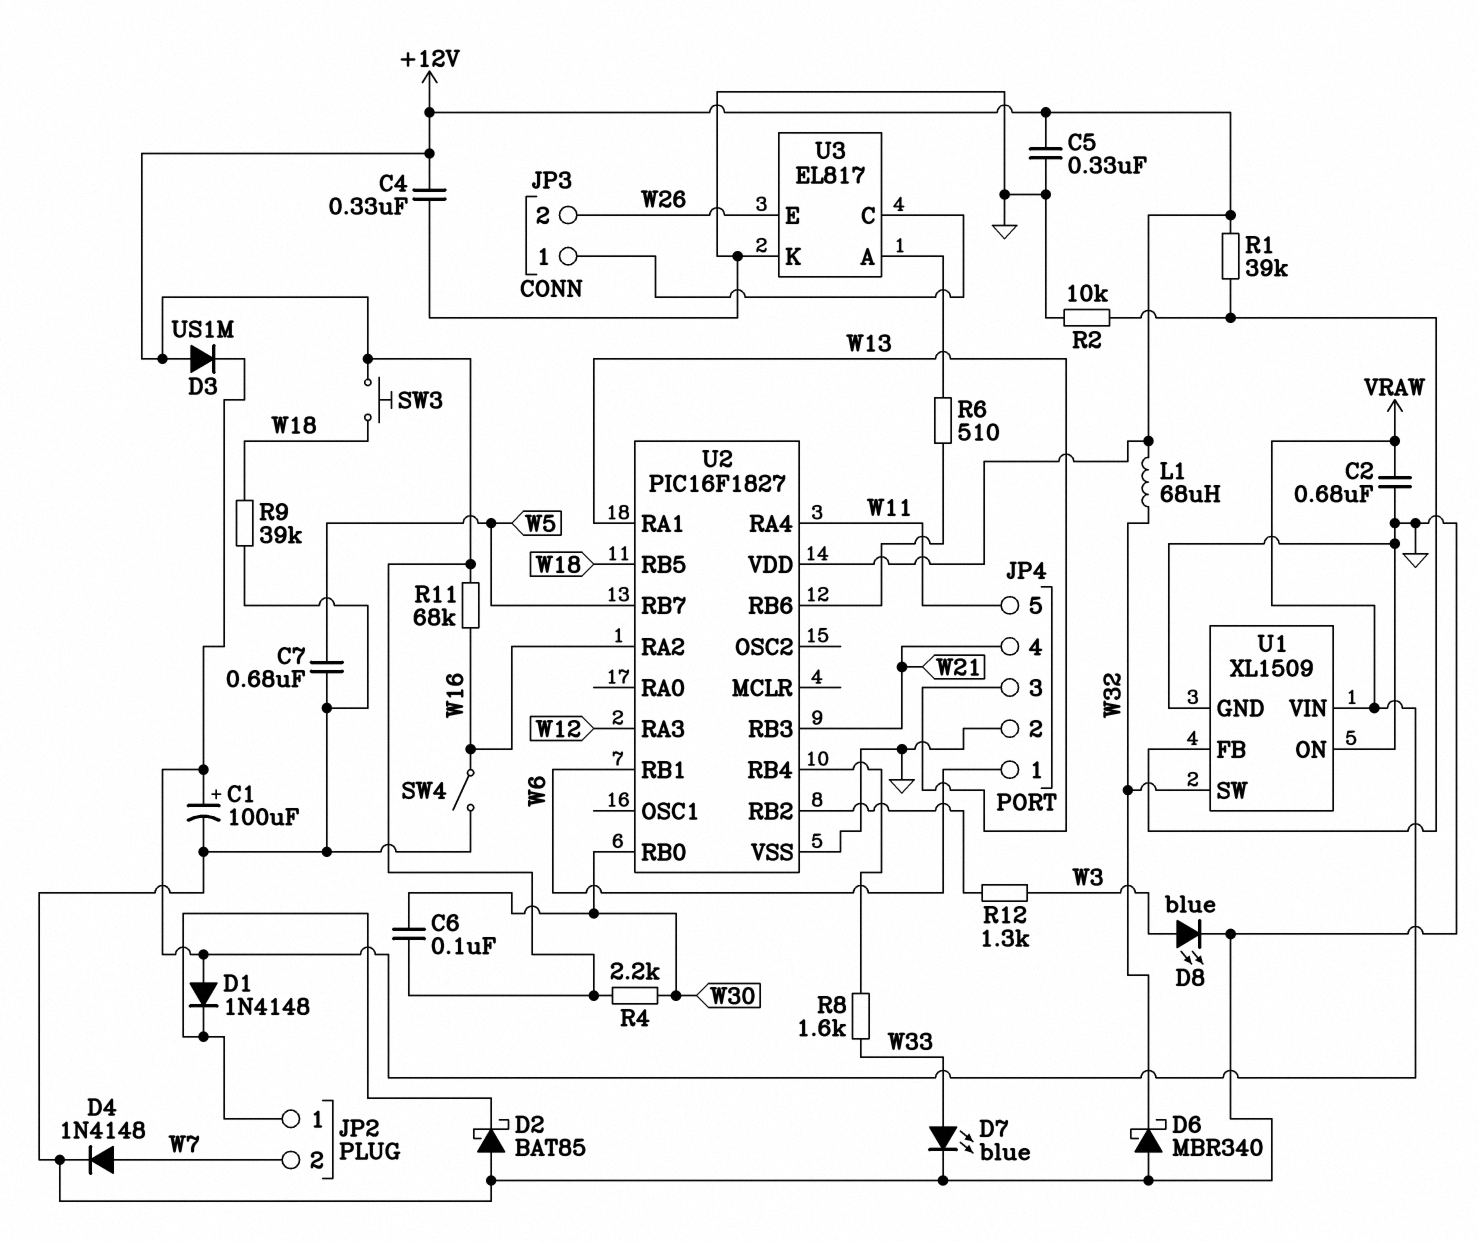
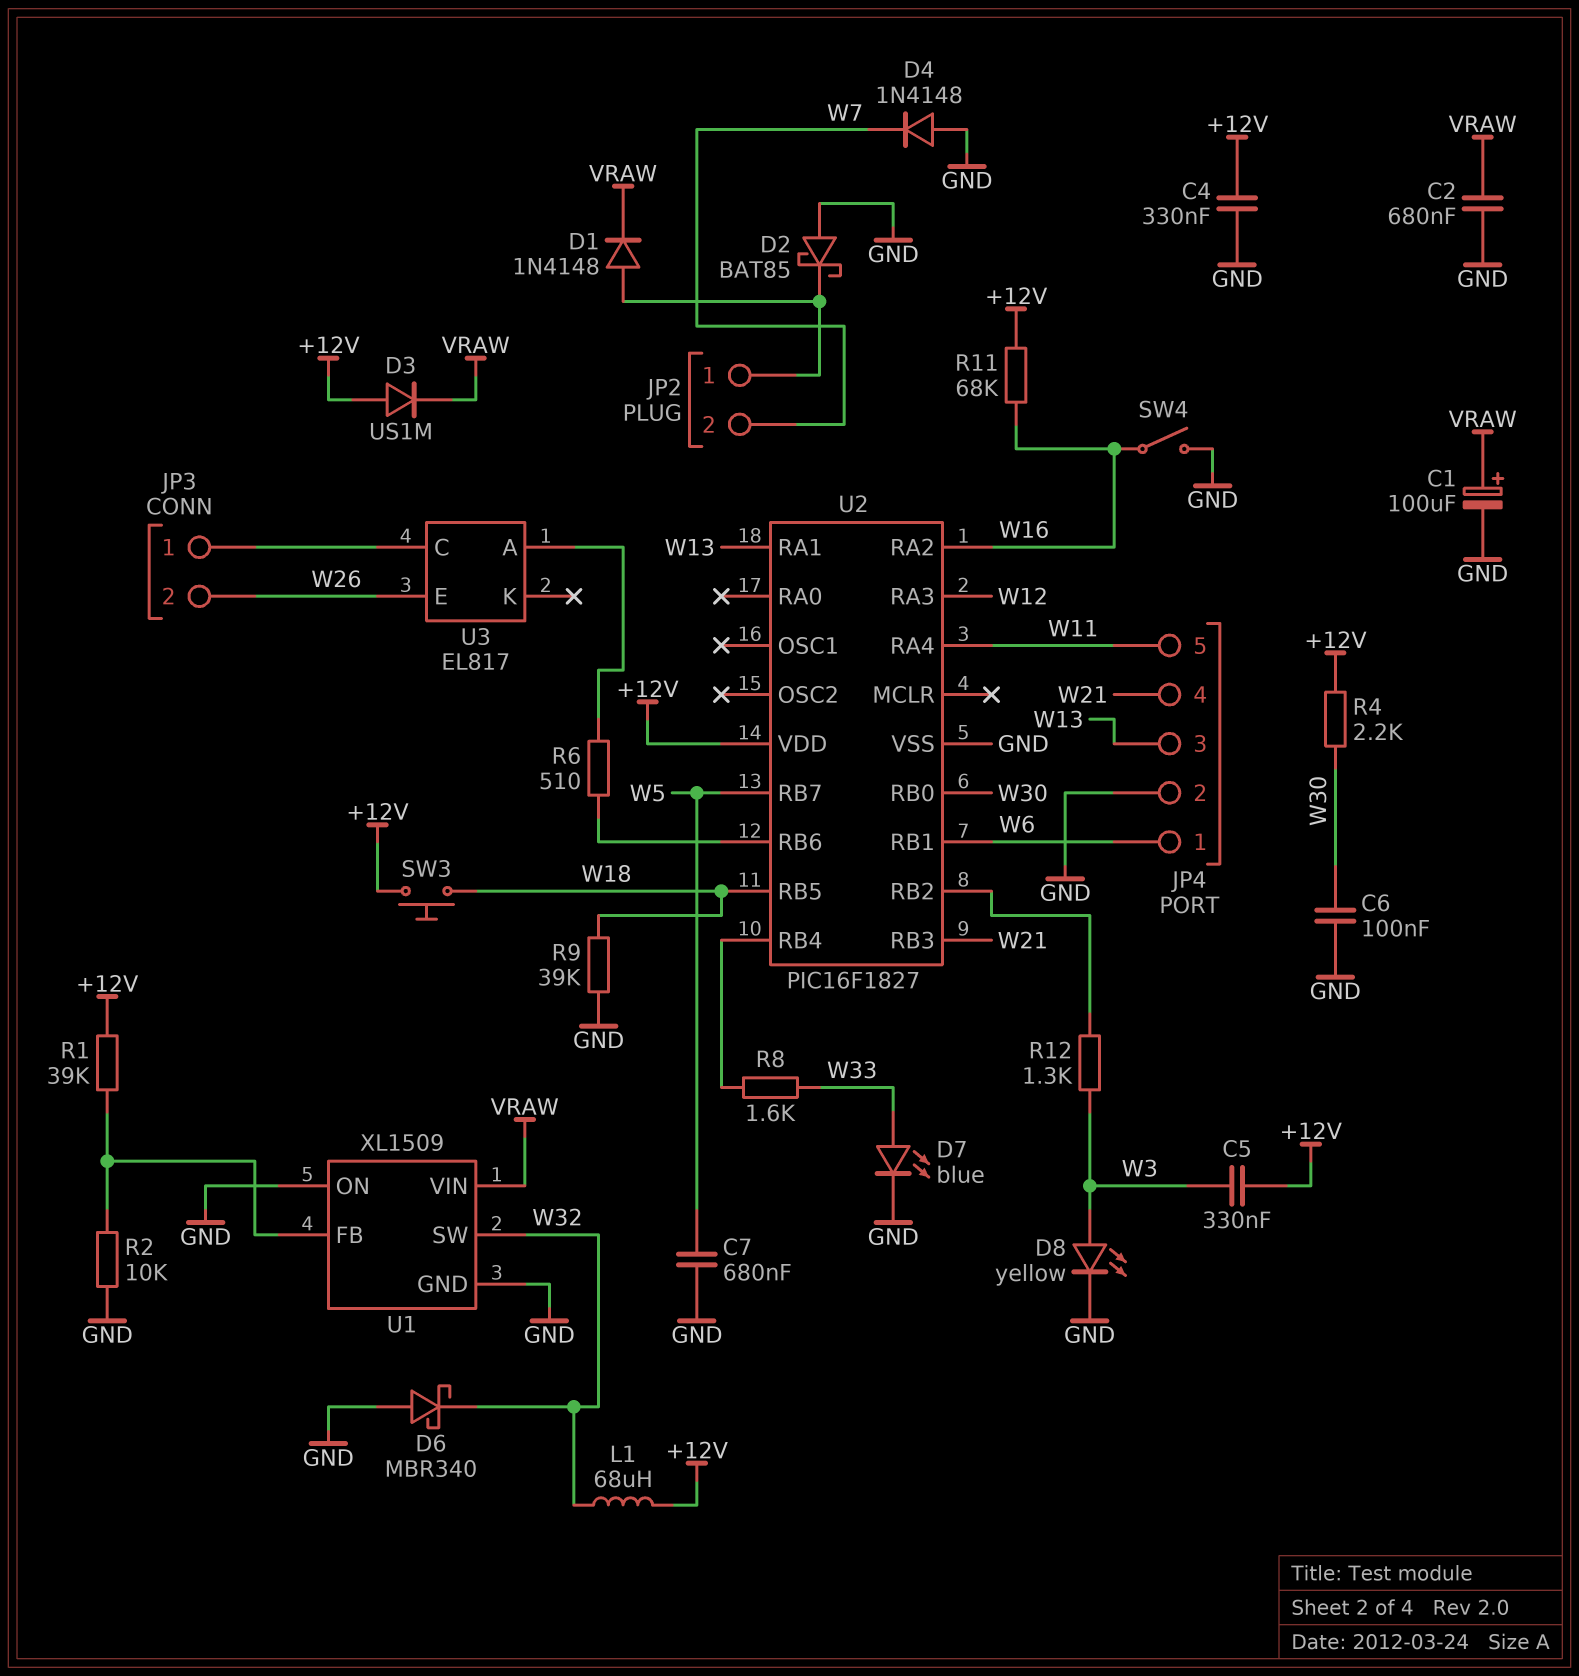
C5: 330nF (+12V, GND) -> 330nF (+12V, W3)
C6: 100nF (+12V, W30) -> 100nF (GND, W30)
D1: diode 1N4148 (A VRAW, K JP2/1) -> diode 1N4148 (A JP2/1, K VRAW)
D4: diode 1N4148 (A W7, K GND) -> diode 1N4148 (A GND, K W7)
D8: LED blue (A W3, K GND) -> LED yellow (A W3, K GND)
U3 pin K: GND -> none

